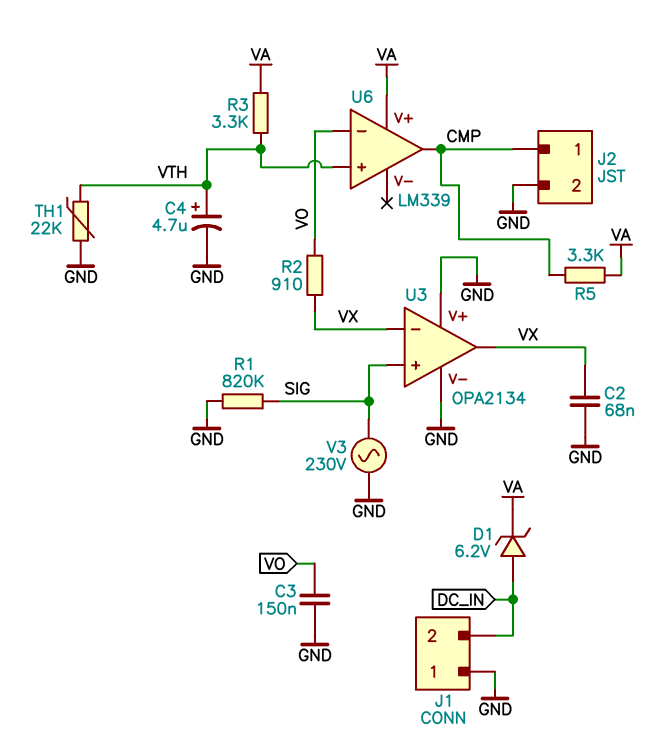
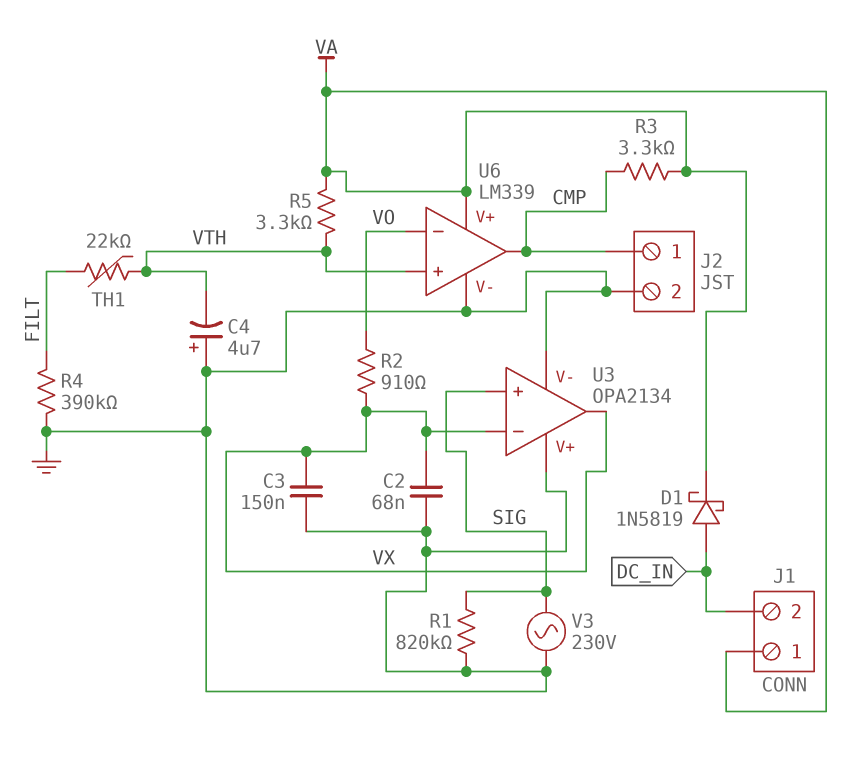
C3: 150nF (GND, VO) -> 150nF (GND, VX)
C4: 4.7uF (plus VTH, minus GND) -> 4.7uF (plus GND, minus VTH)
D1: zener 6.2V (A DC_IN, K VA) -> schottky 1N5819 (A DC_IN, K VA)
J1 pin 1: GND -> VA
R3: 3.3k (VA, VTH) -> 3.3k (CMP, VA)
R4: none -> 390k (FILT, GND)
R5: 3.3k (CMP, VA) -> 3.3k (VA, VTH)
TH1: 22k (GND, VTH) -> 22k (FILT, VTH)
U6 pin V-: none -> GND

